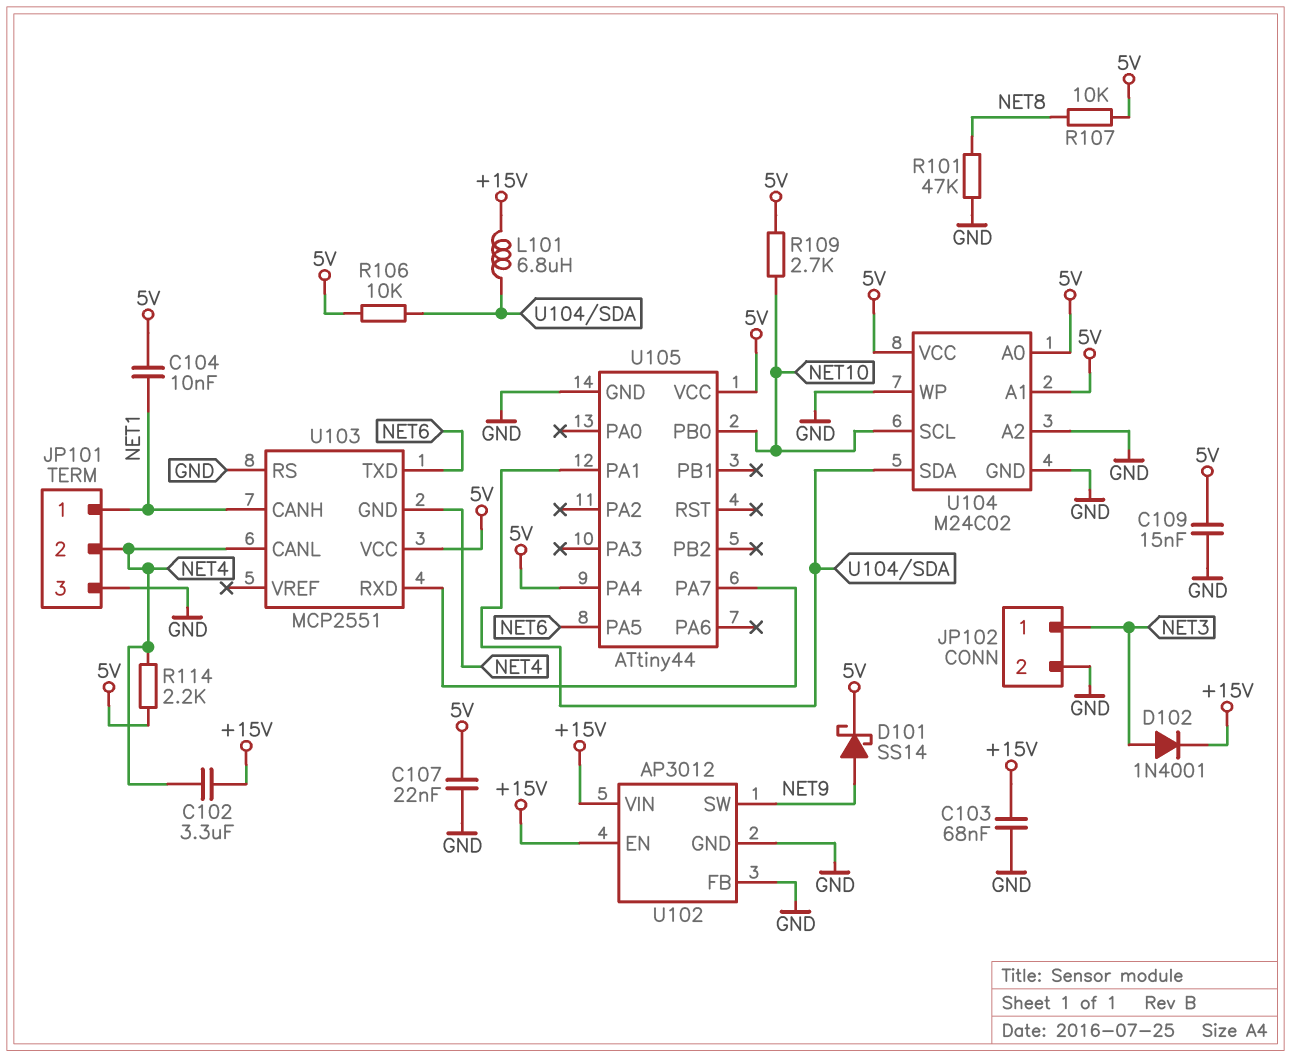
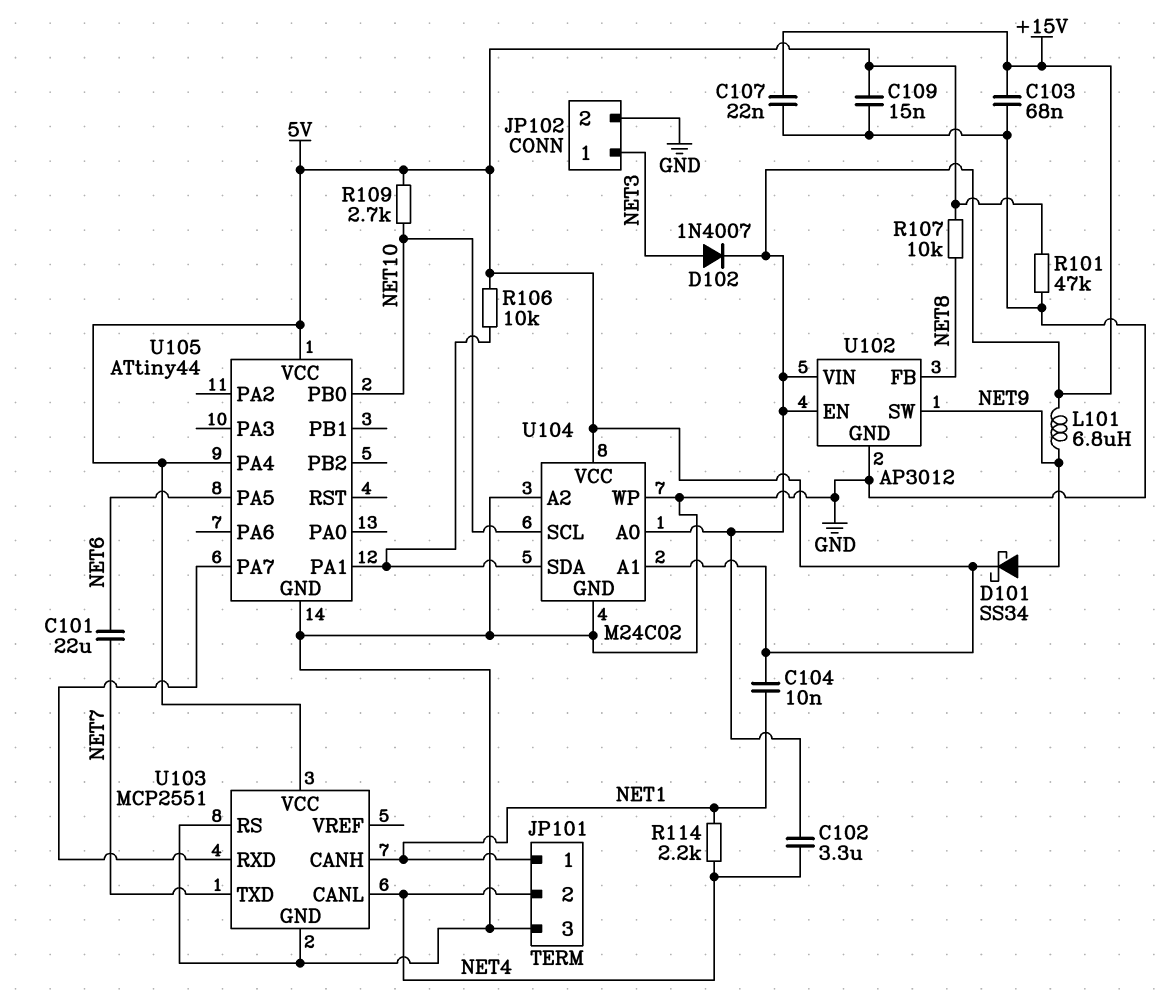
C101: none -> 22uF (NET6, NET7)
C107: 22nF (5V, GND) -> 22nF (+15V, GND)
D101: schottky SS14 (A NET9, K 5V) -> schottky SS34 (A NET9, K 5V)
D102: diode 1N4001 (A NET3, K +15V) -> diode 1N4007 (A NET3, K +15V)
L101: 6.8uH (+15V, U104/SDA) -> 6.8uH (+15V, NET9)
R101: 47k (GND, NET8) -> 47k (5V, GND)
R114: 2.2k (5V, NET4) -> 2.2k (NET1, NET4)
U102 pin FB: GND -> NET8
U103 pin GND: NET4 -> GND
U103 pin TXD: NET6 -> NET7
U104 pin A0: 5V -> +15V

